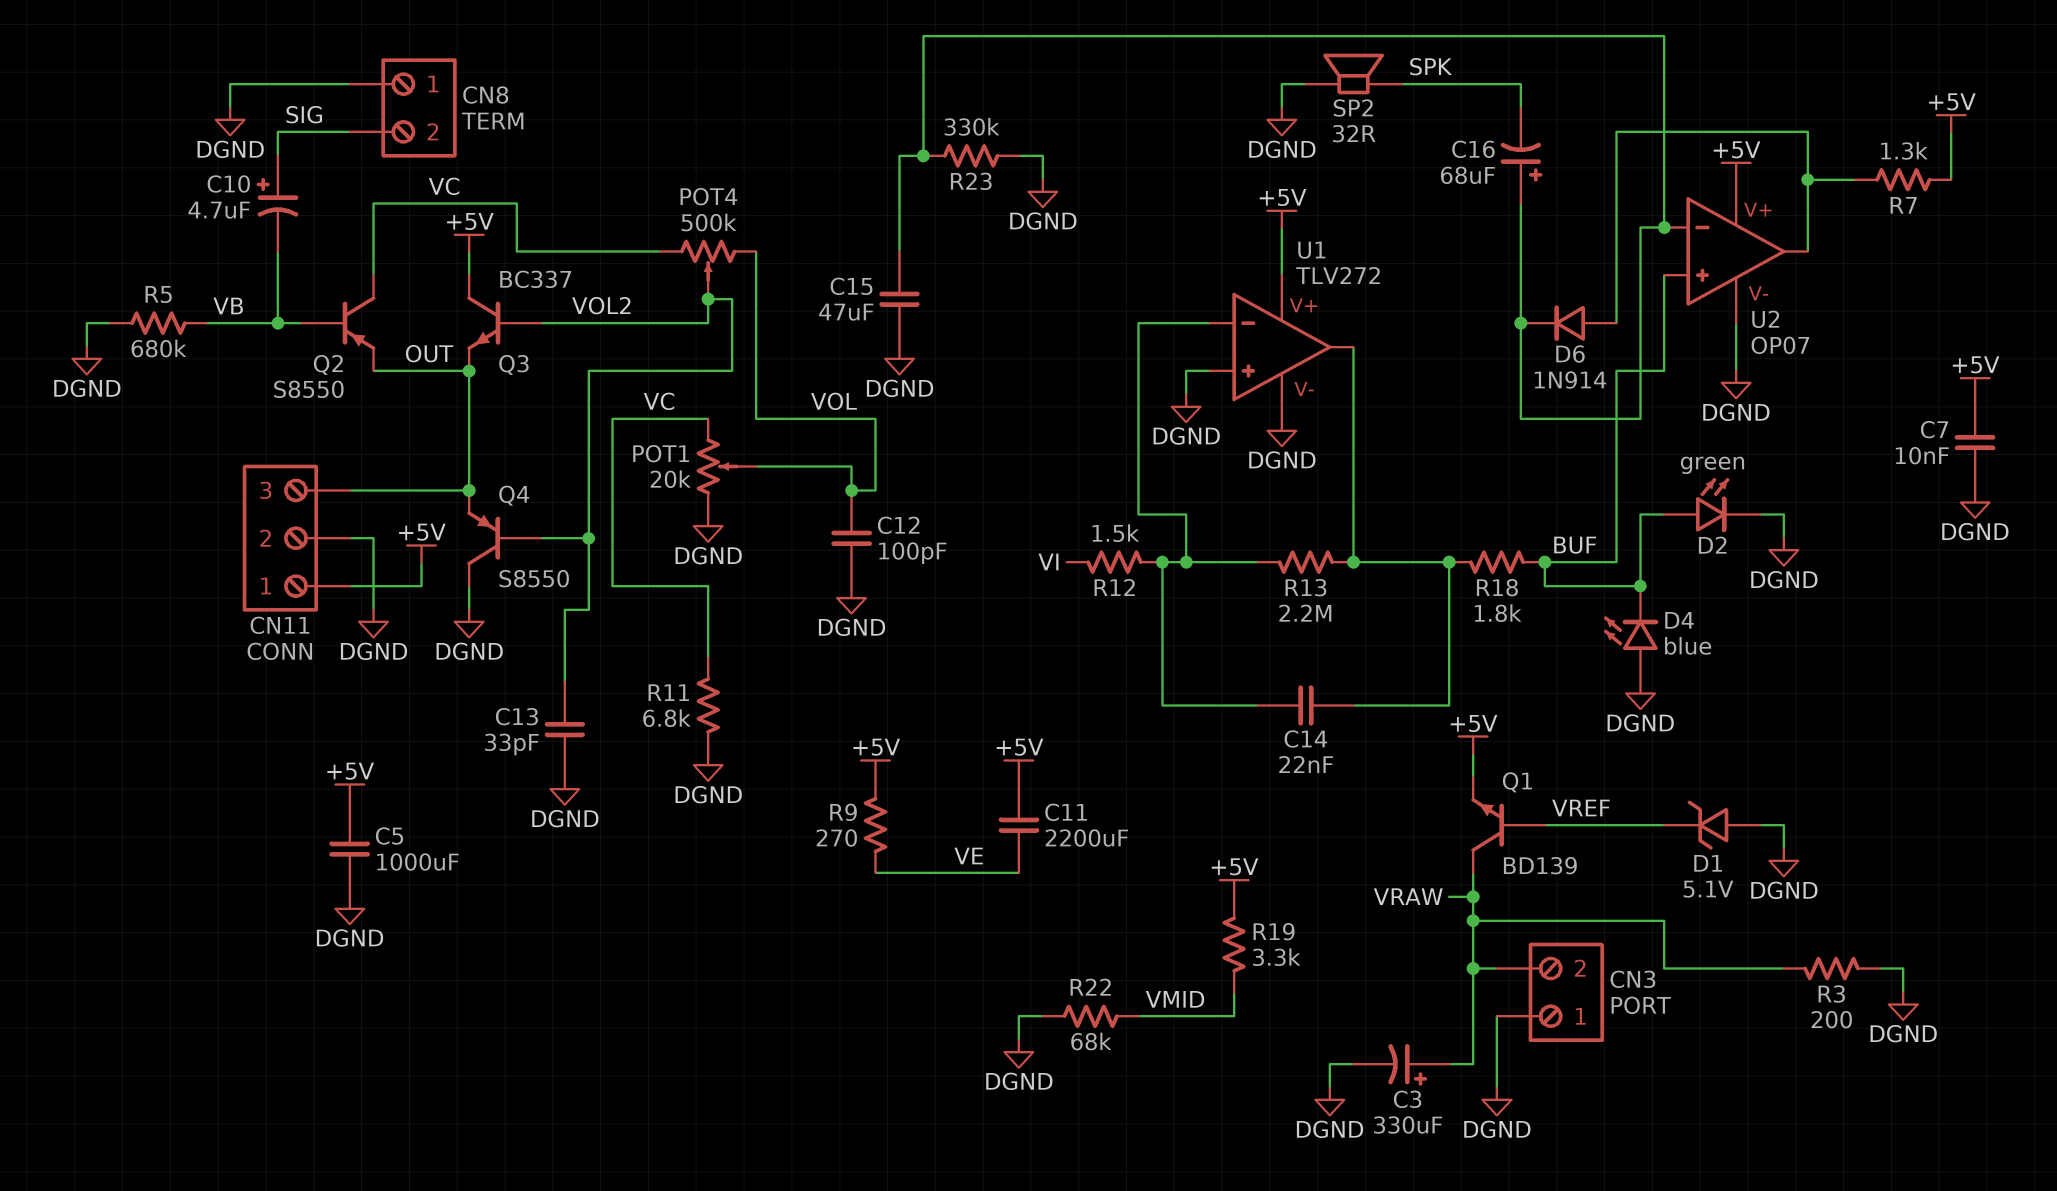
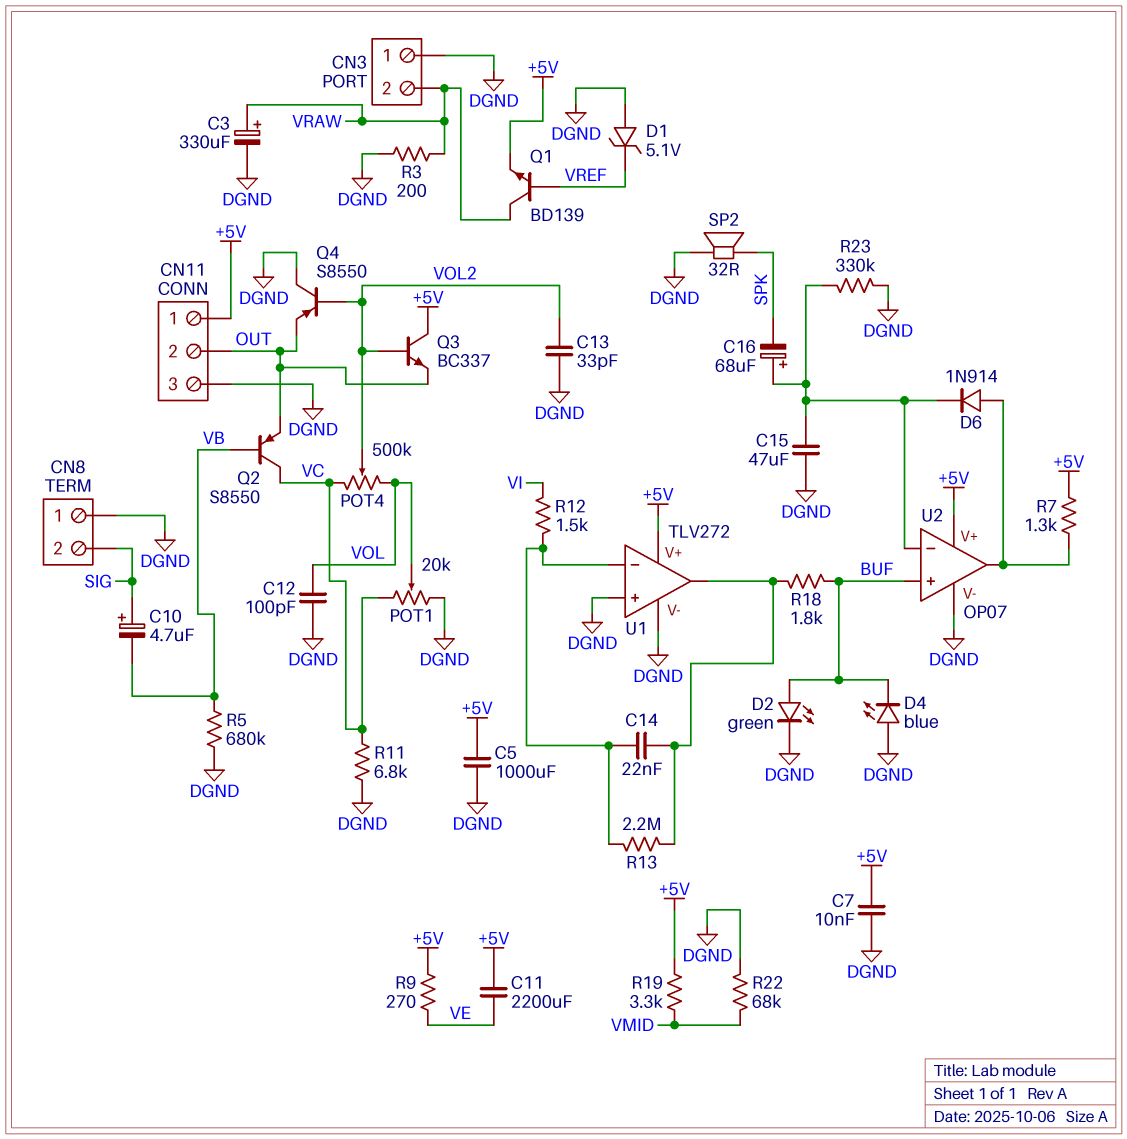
CN11 pin 2: DGND -> OUT
CN11 pin 3: OUT -> DGND

